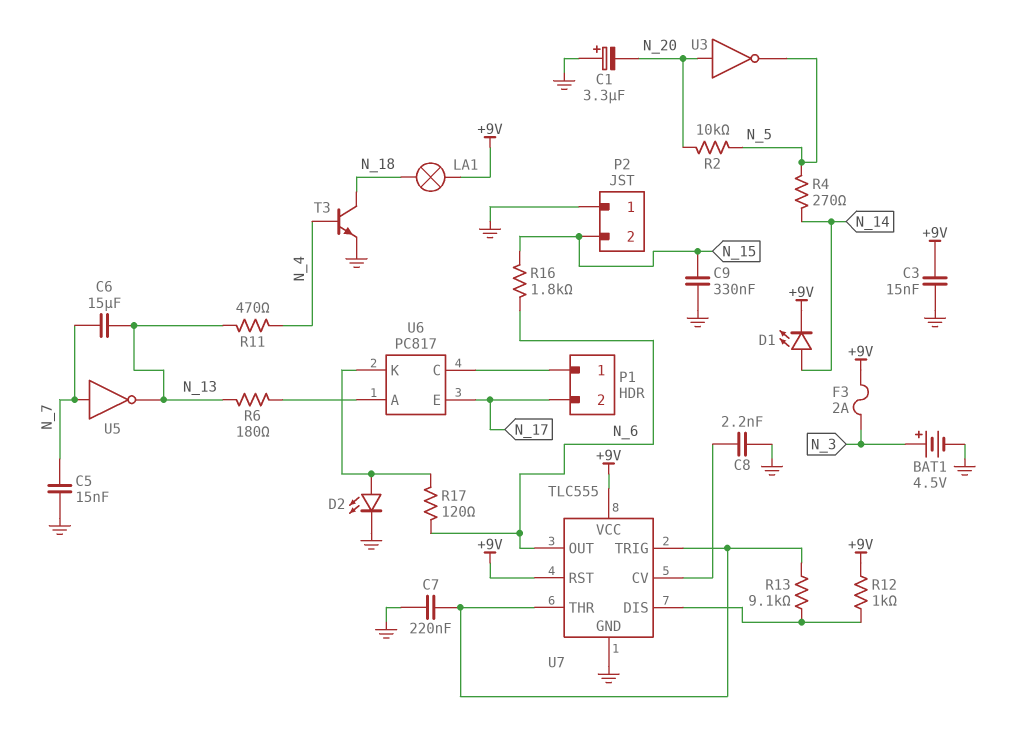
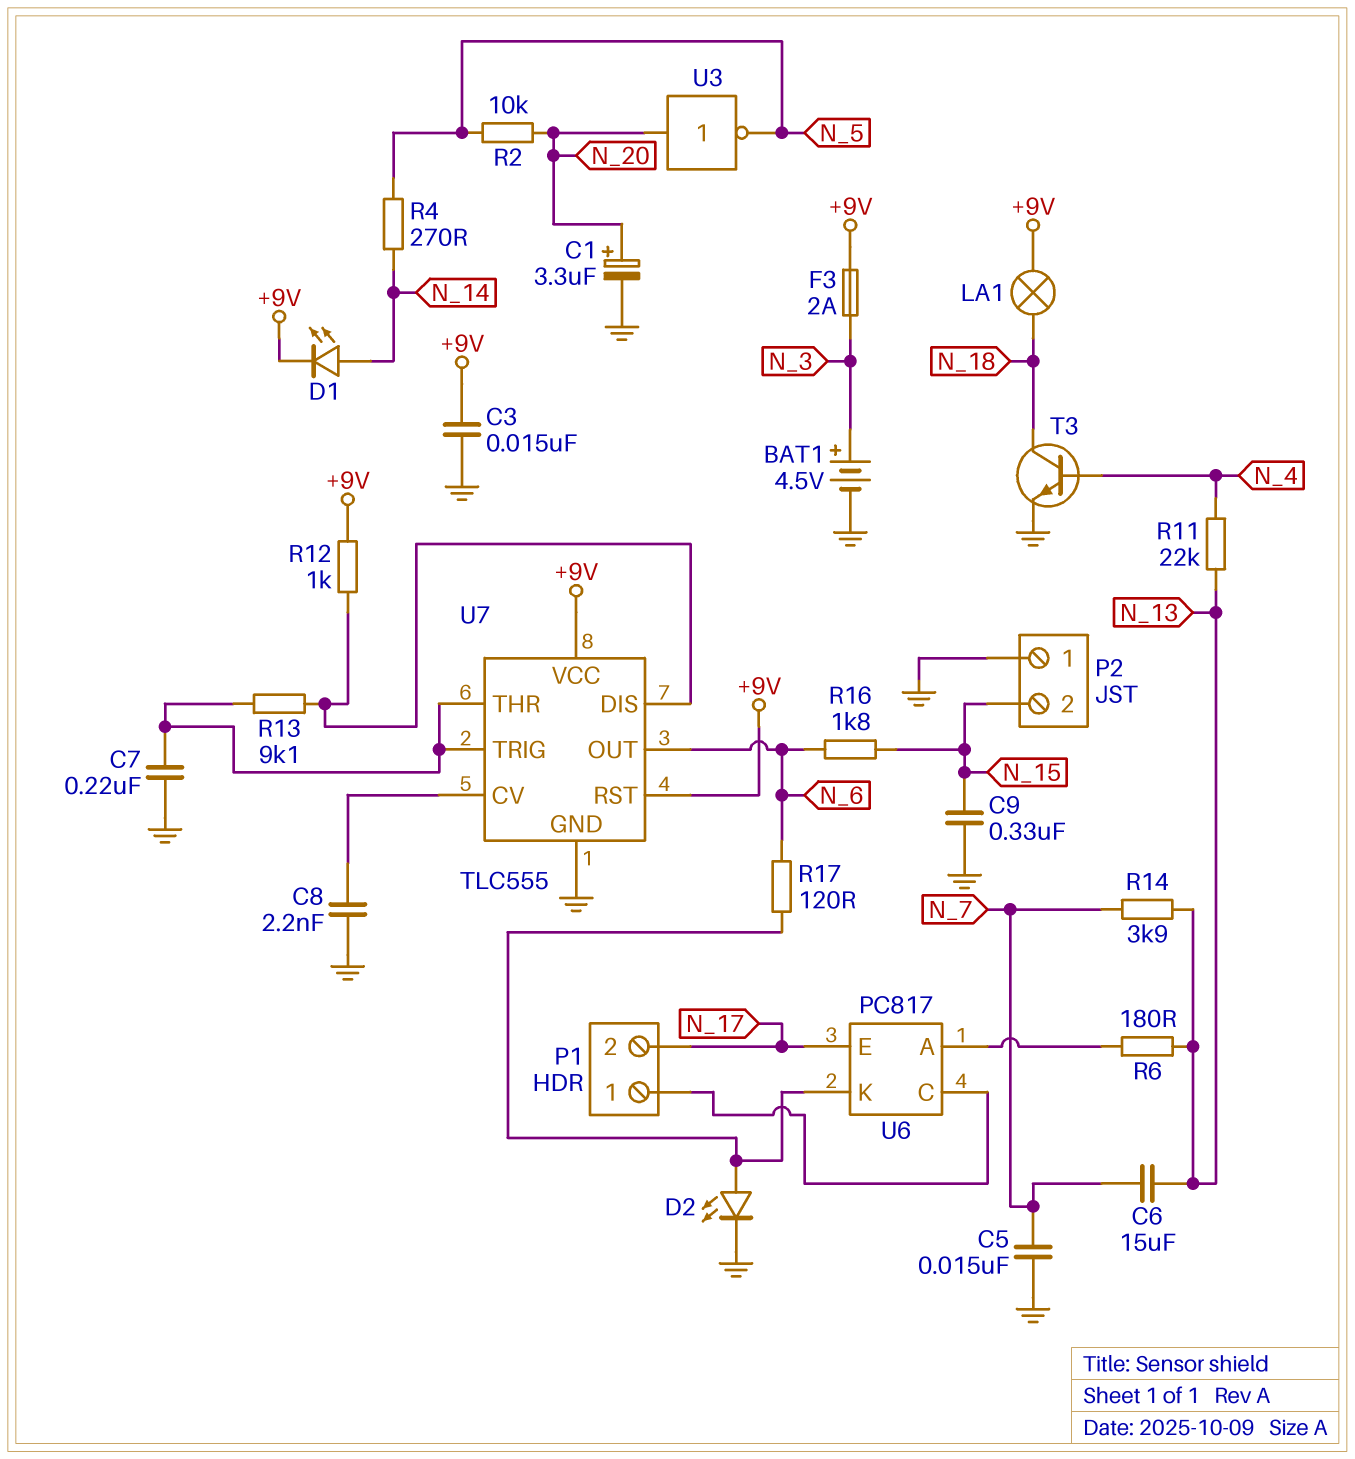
C1: 3.3uF (plus GND, minus N_20) -> 3.3uF (plus N_20, minus GND)
R11: 470 (N_4, N_13) -> 22k (N_4, N_13)
R14: none -> 3.9k (N_7, N_13)
U5: NOT (in N_7, out N_13) -> none

